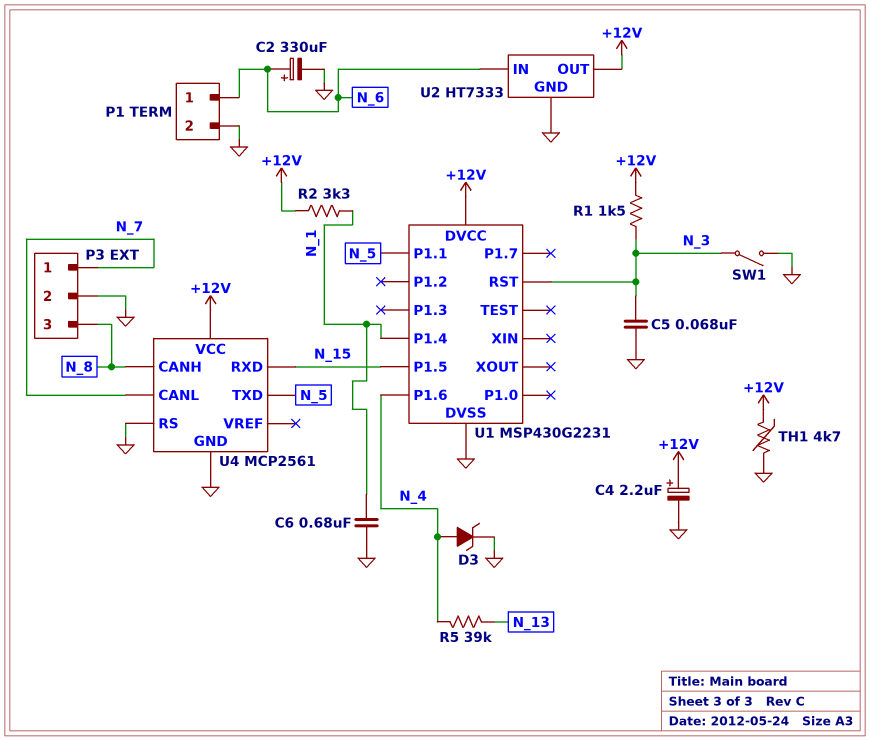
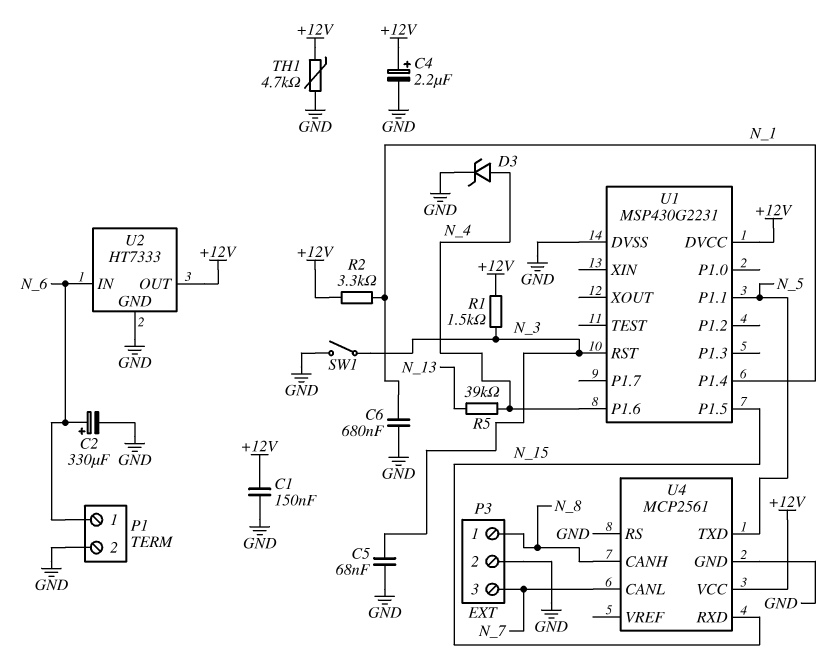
C1: none -> 150nF (+12V, GND)
P3 pin 1: N_7 -> N_8
P3 pin 3: N_8 -> N_7

